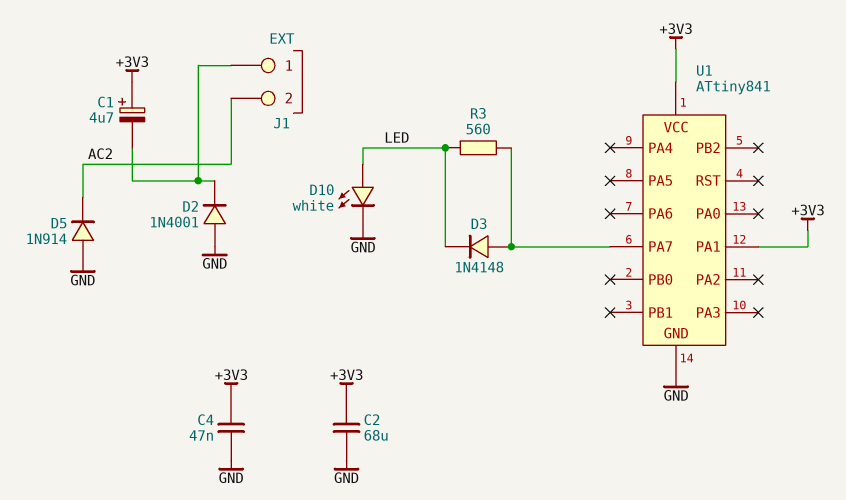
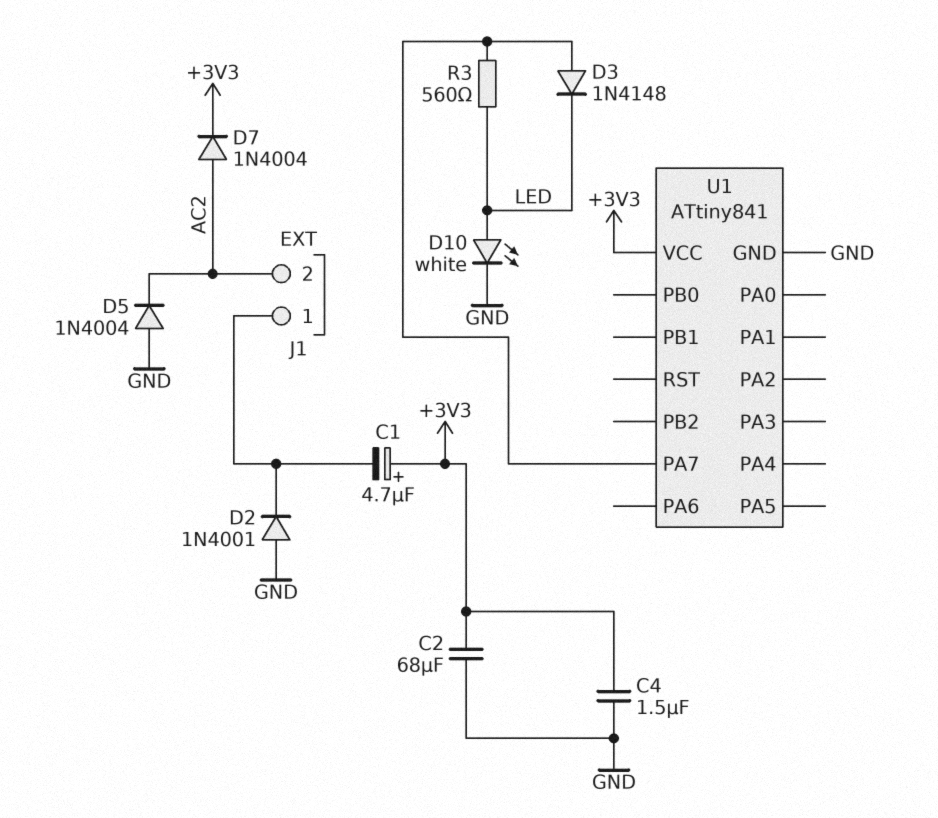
C4: 47nF (+3V3, GND) -> 1.5uF (+3V3, GND)
D5: diode 1N914 (A GND, K AC2) -> diode 1N4004 (A GND, K AC2)
D7: none -> diode 1N4004 (A AC2, K +3V3)
U1 pin PA1: +3V3 -> none

